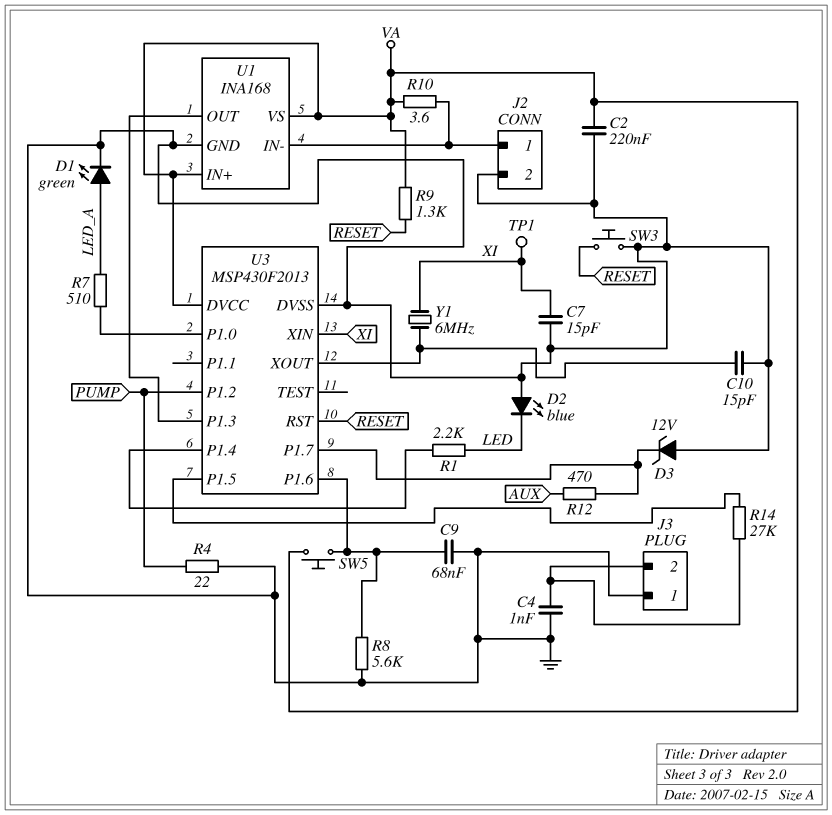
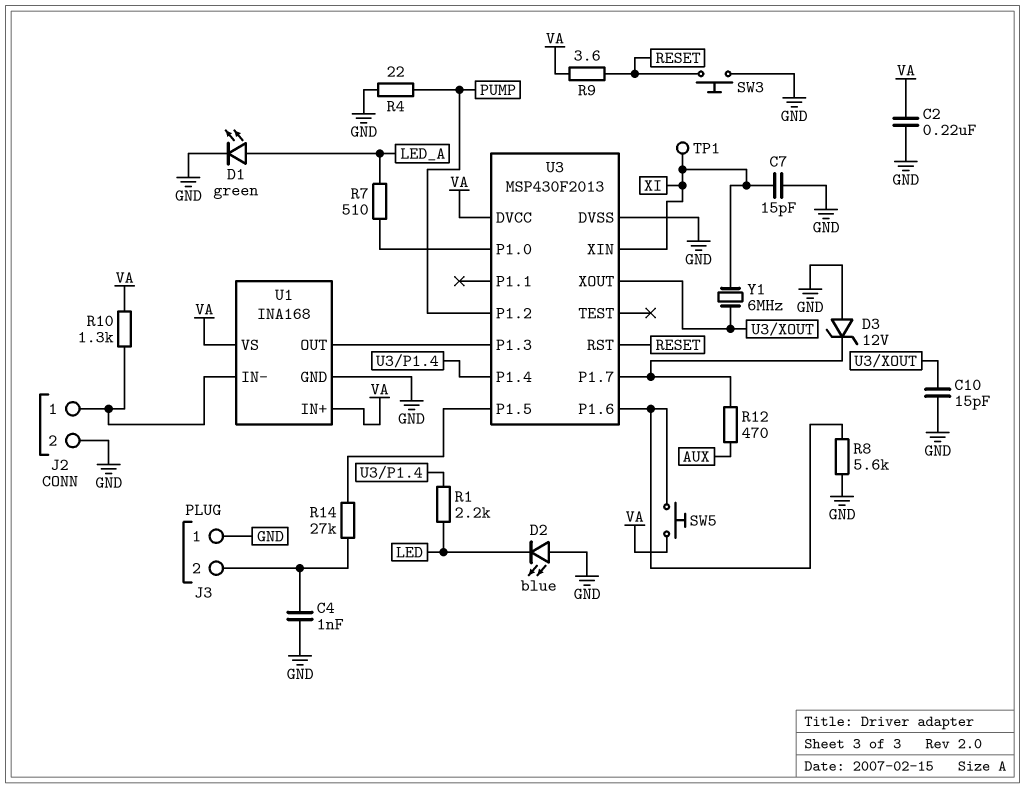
C9: 68nF (GND, U3/P1.6) -> none
R9: 1.3k (RESET, VA) -> 3.6 (RESET, VA)
R10: 3.6 (J2/1, VA) -> 1.3k (J2/1, VA)

